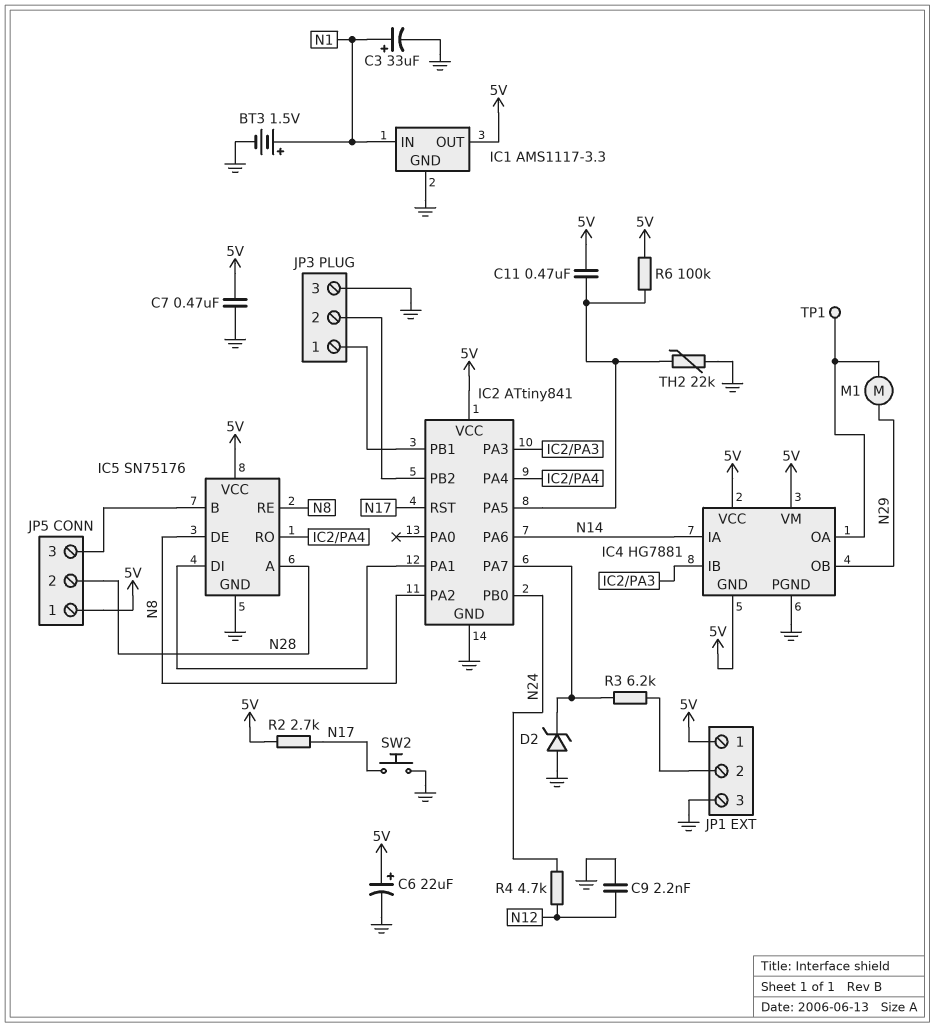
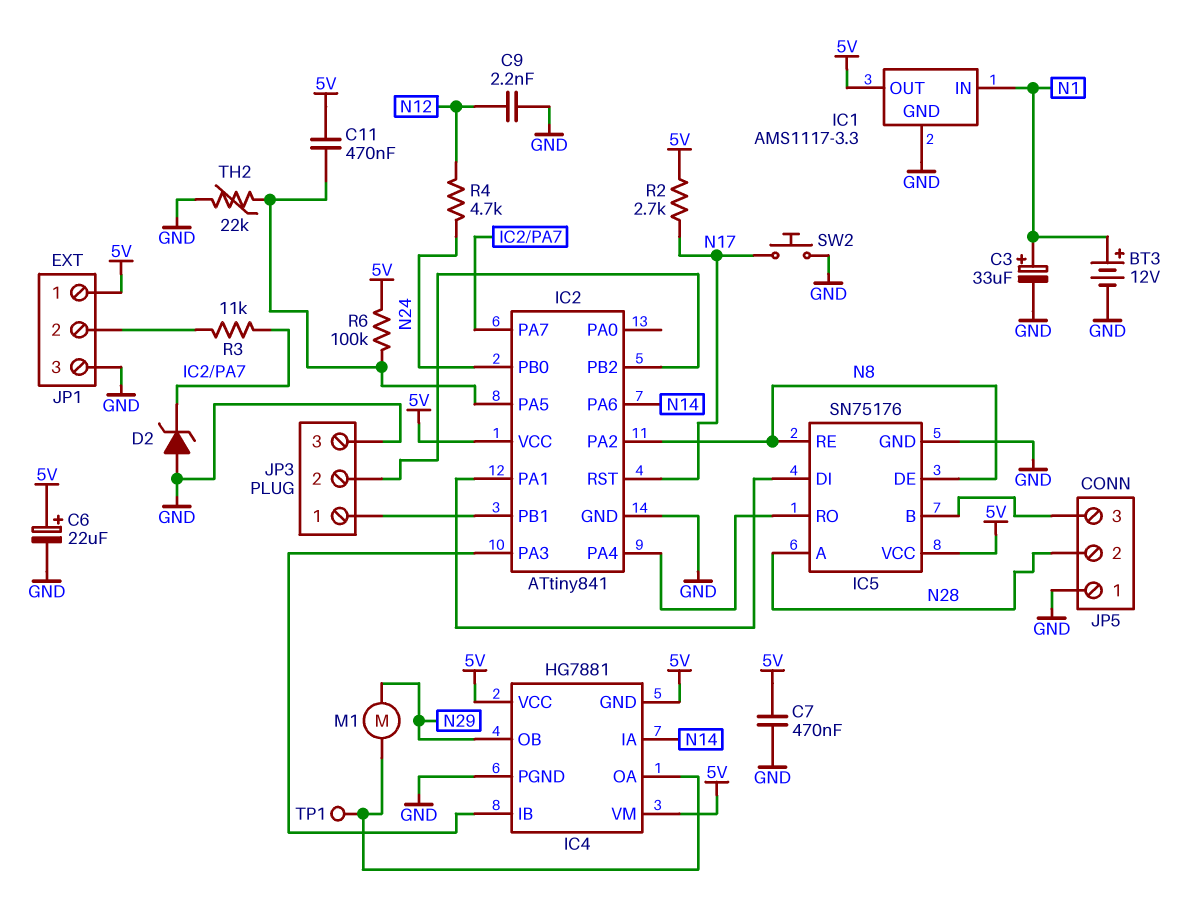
BT3: 1.5V (plus N1, minus GND) -> 12V (plus N1, minus GND)
JP5 pin 1: 5V -> GND
R3: 6.2k (IC2/PA7, JP1/2) -> 11k (IC2/PA7, JP1/2)

